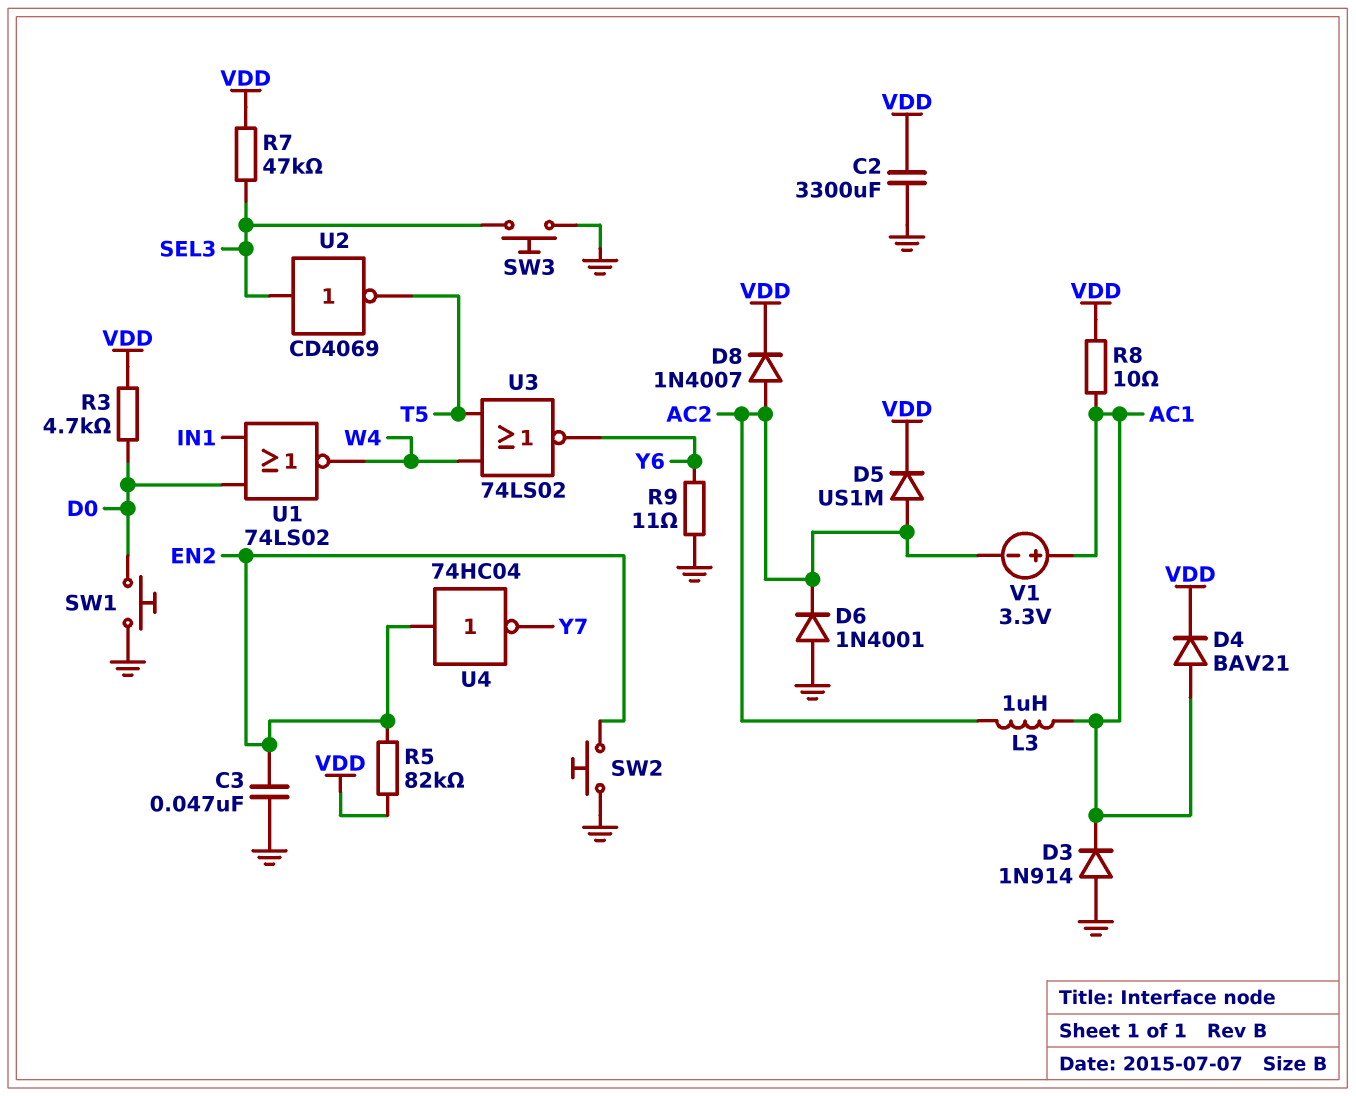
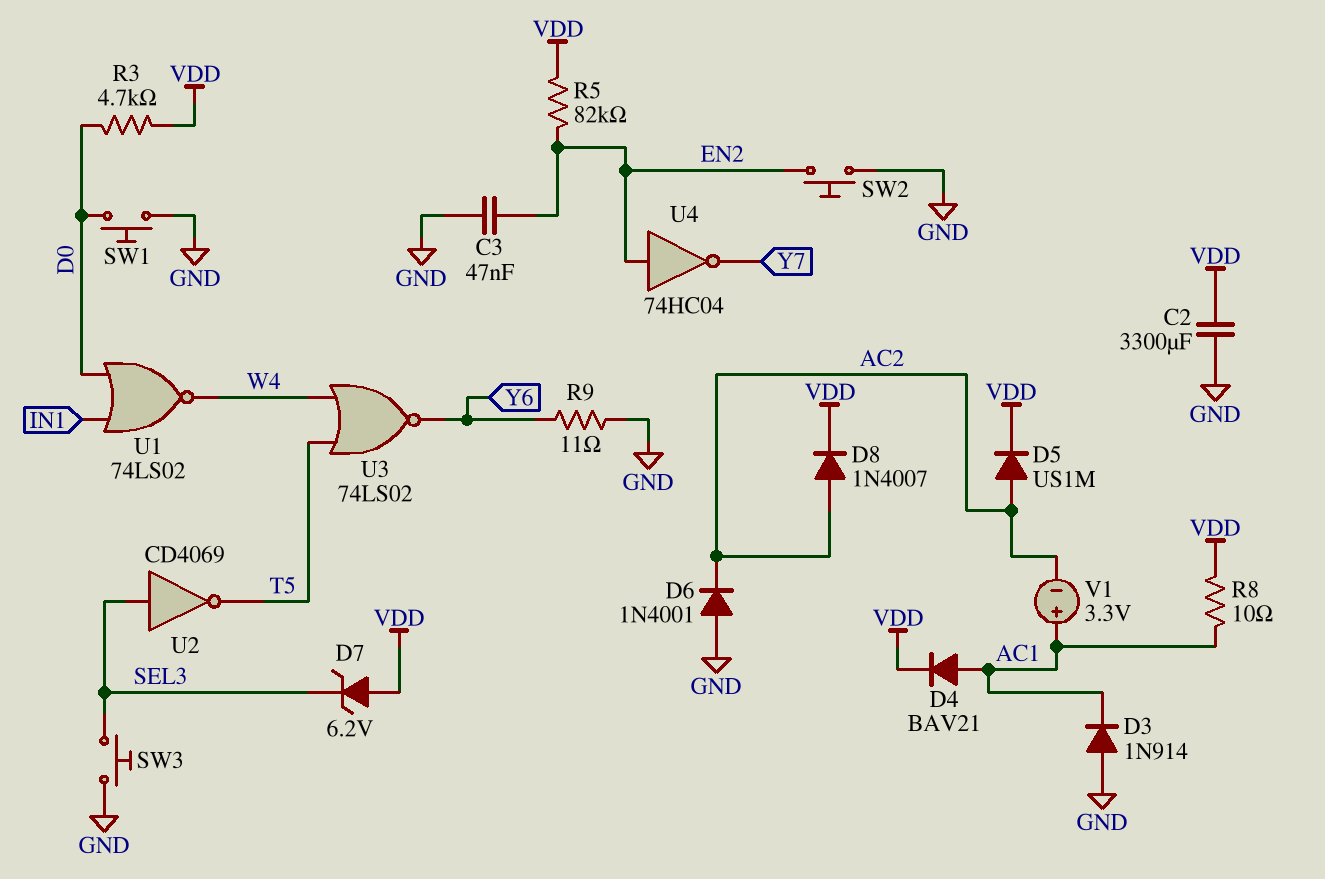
D7: none -> zener 6.2V (A VDD, K SEL3)
L3: 1uH (AC1, AC2) -> none
R7: 47k (SEL3, VDD) -> none

